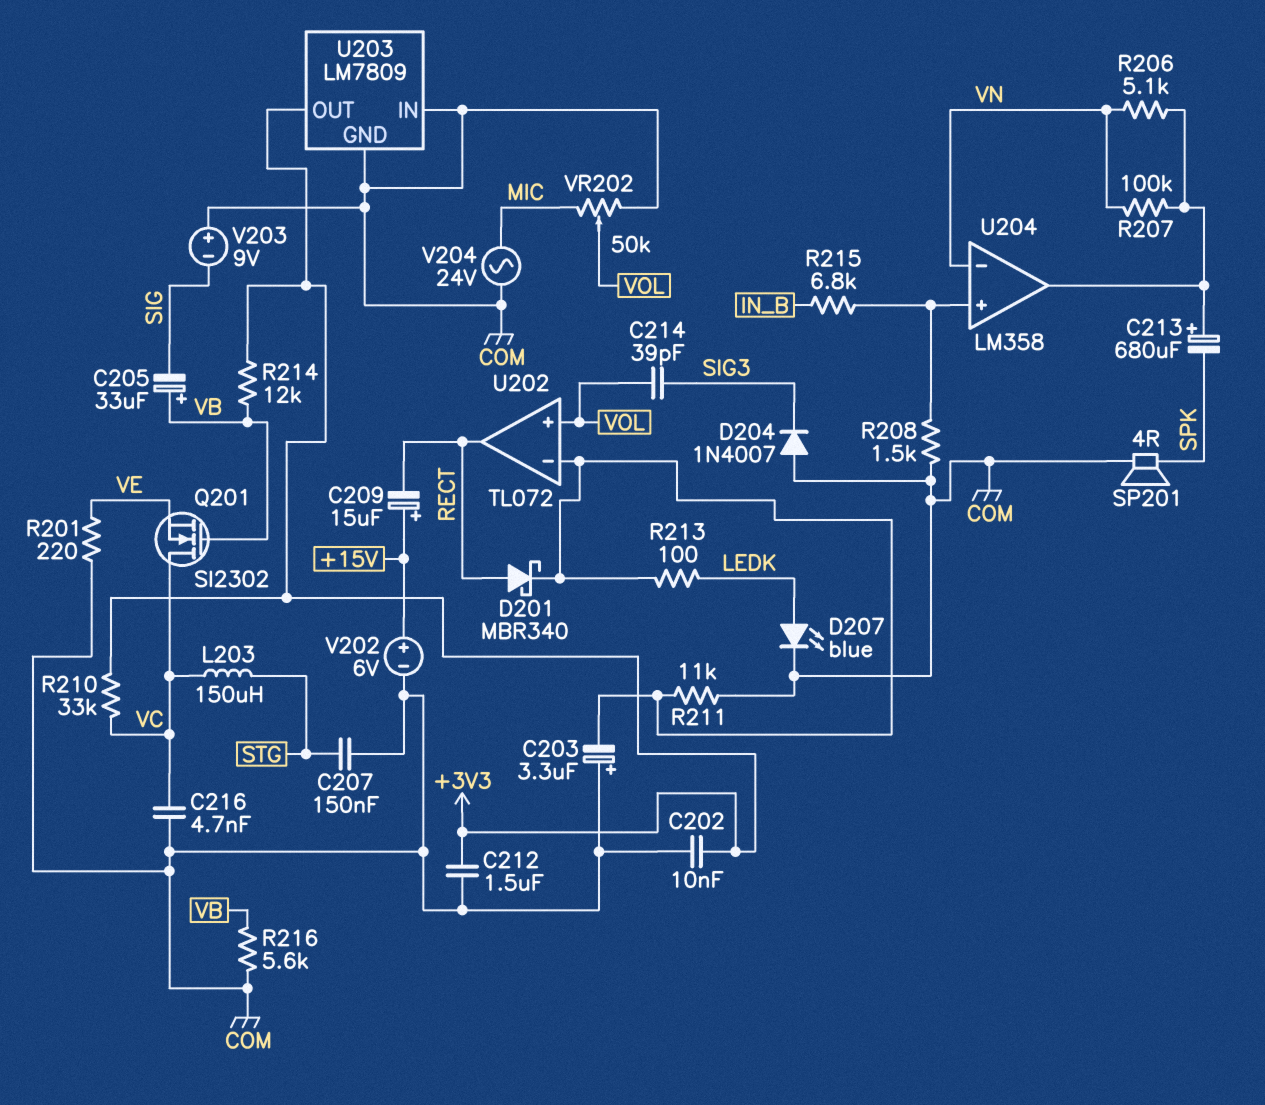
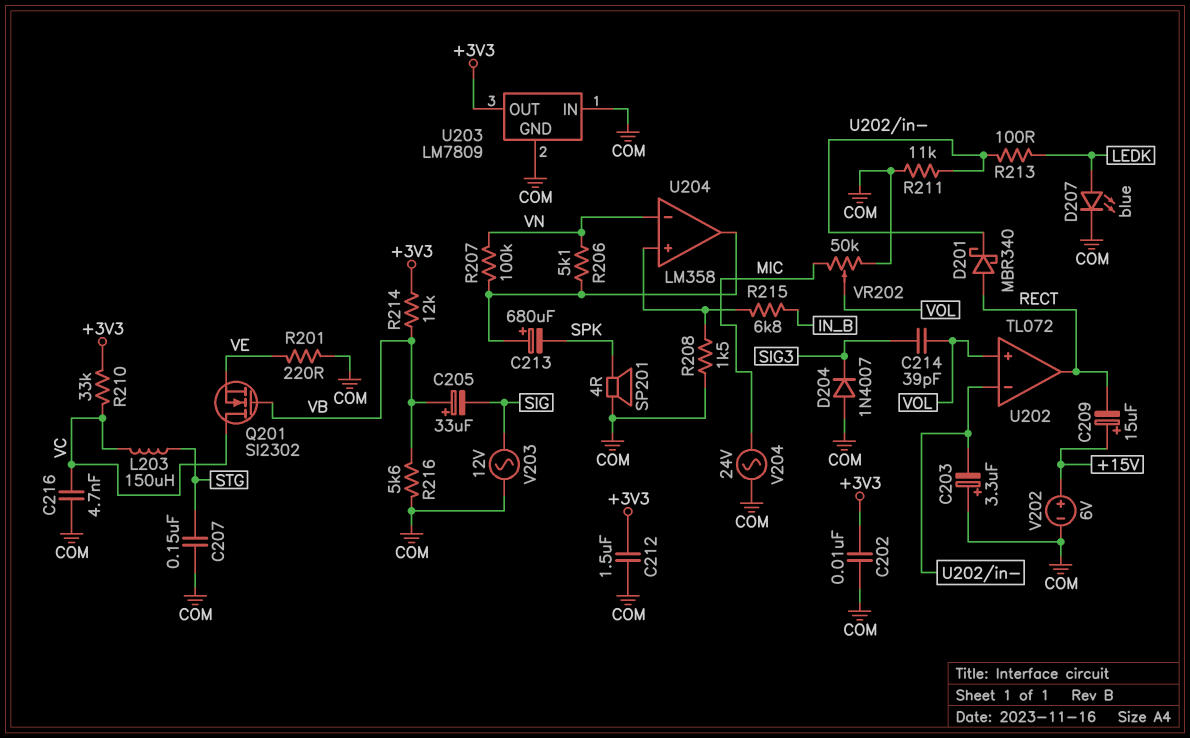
V203: 9V (plus COM, minus SIG) -> AC 12V (COM, SIG)

